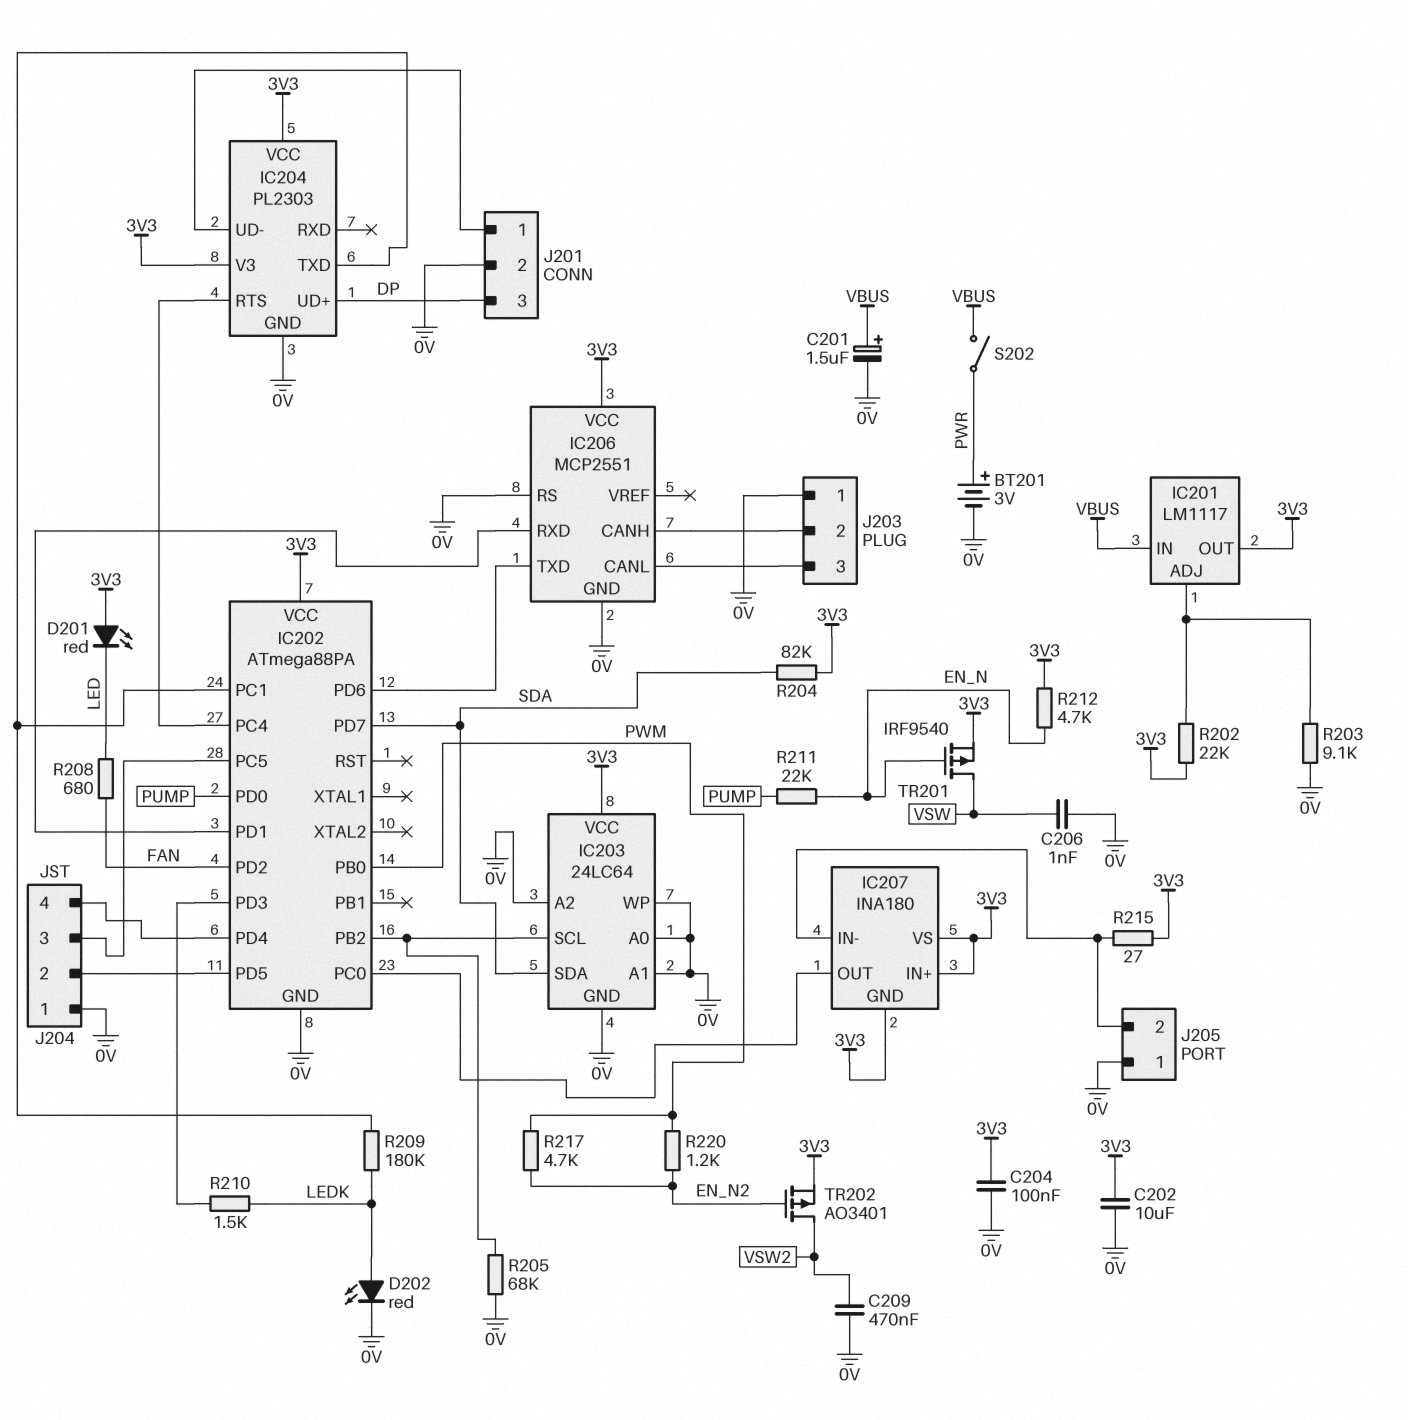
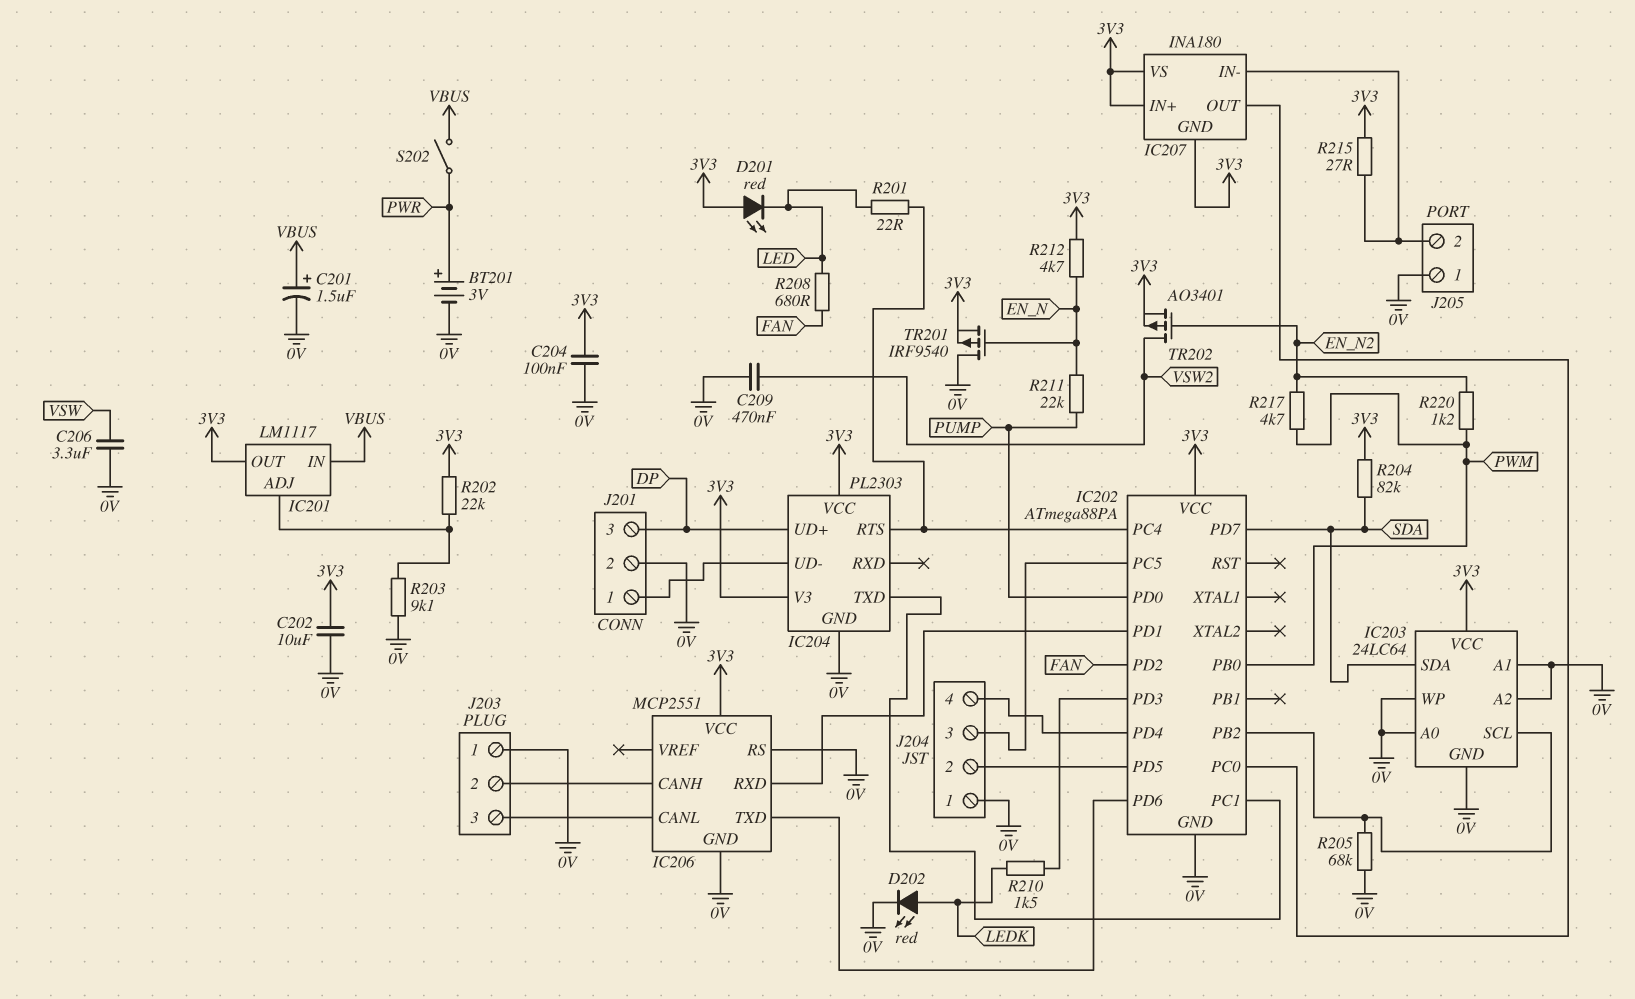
C206: 1nF (0V, VSW) -> 3.3uF (0V, VSW)
R201: none -> 22 (IC202/PC4, LED)
R209: 180k (IC202/PC1, LEDK) -> none
TR201: PMOS IRF9540 (G EN_N, D VSW, S 3V3) -> PMOS IRF9540 (G EN_N, D 0V, S 3V3)

